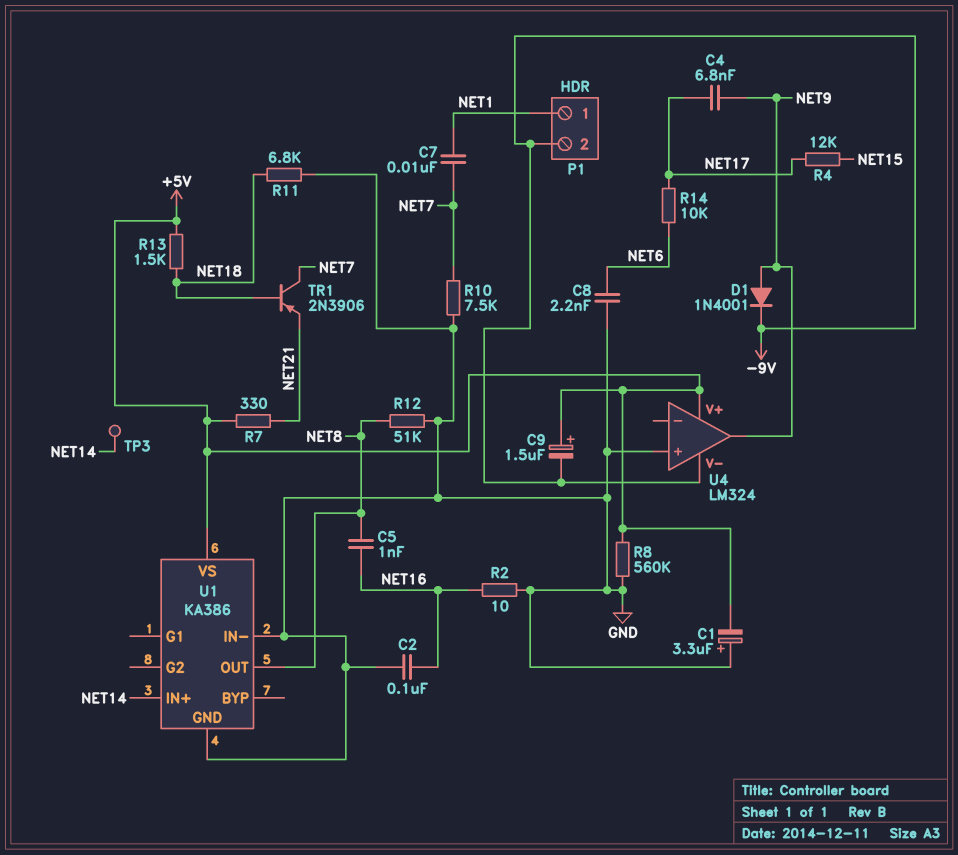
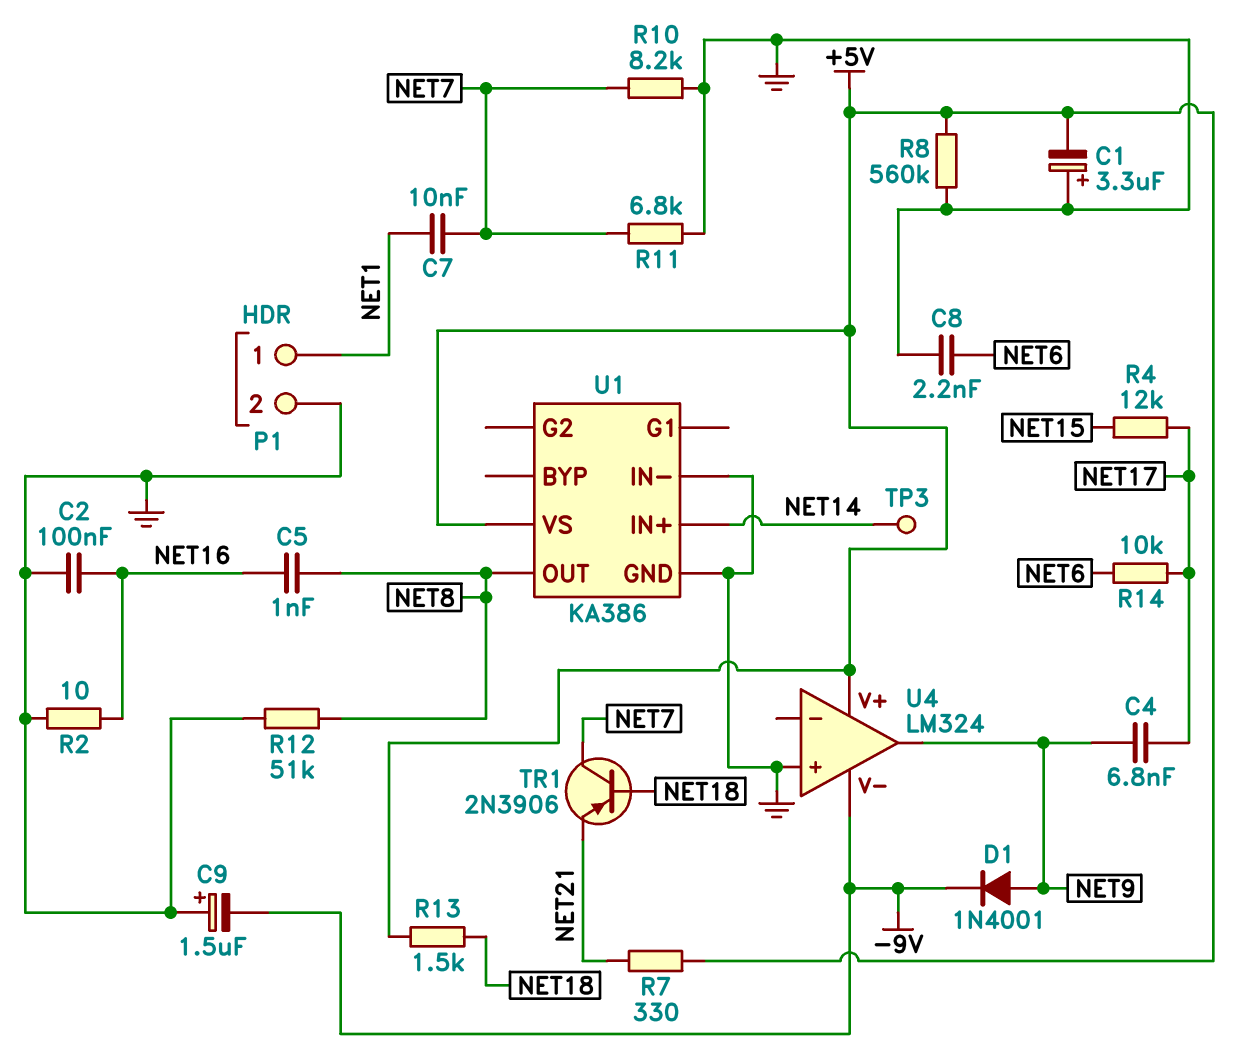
C9: 1.5uF (plus +5V, minus -9V) -> 1.5uF (plus GND, minus -9V)
P1 pin 2: -9V -> GND
R10: 7.5k (GND, NET7) -> 8.2k (GND, NET7)
R11: 6.8k (GND, NET18) -> 6.8k (GND, NET7)

